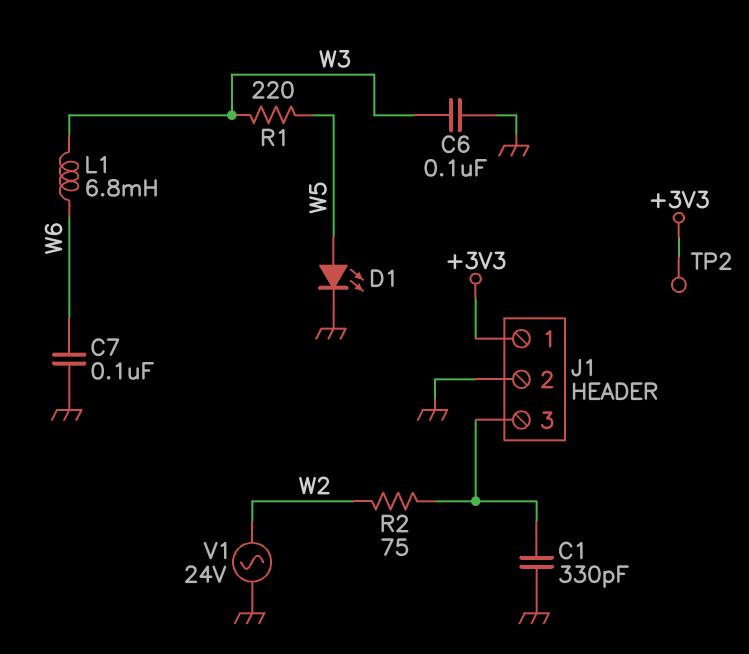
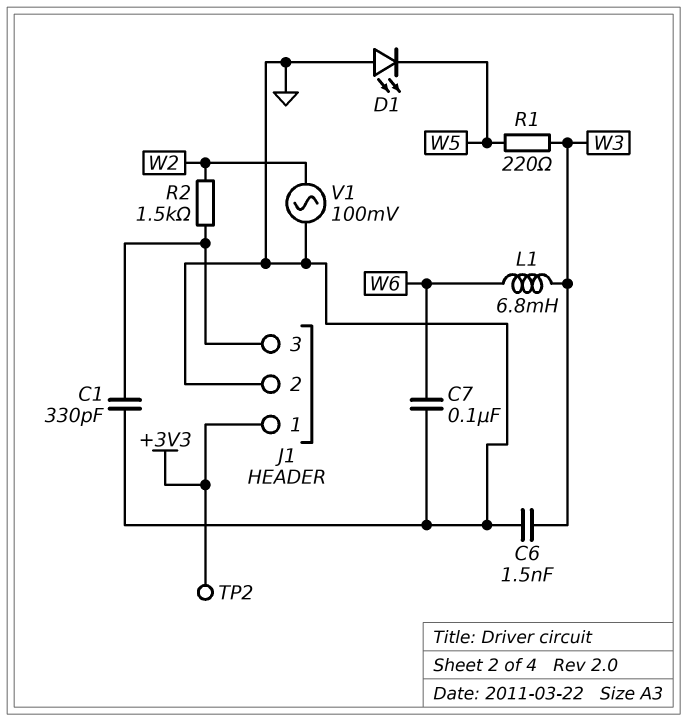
C6: 100nF (GND, W3) -> 1.5nF (GND, W3)
D1: LED (A W5, K GND) -> LED (A GND, K W5)
R2: 75 (J1/3, W2) -> 1.5k (J1/3, W2)
V1: AC 24V (GND, W2) -> AC 100mV (GND, W2)

